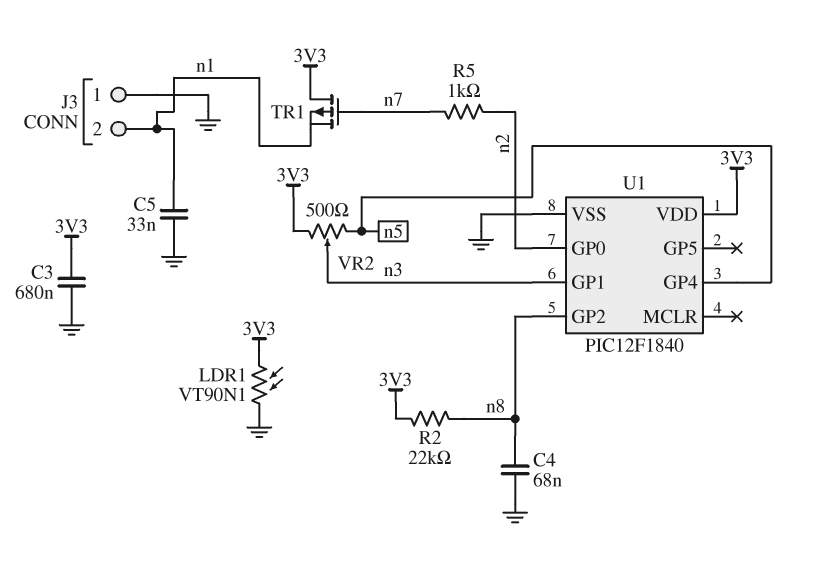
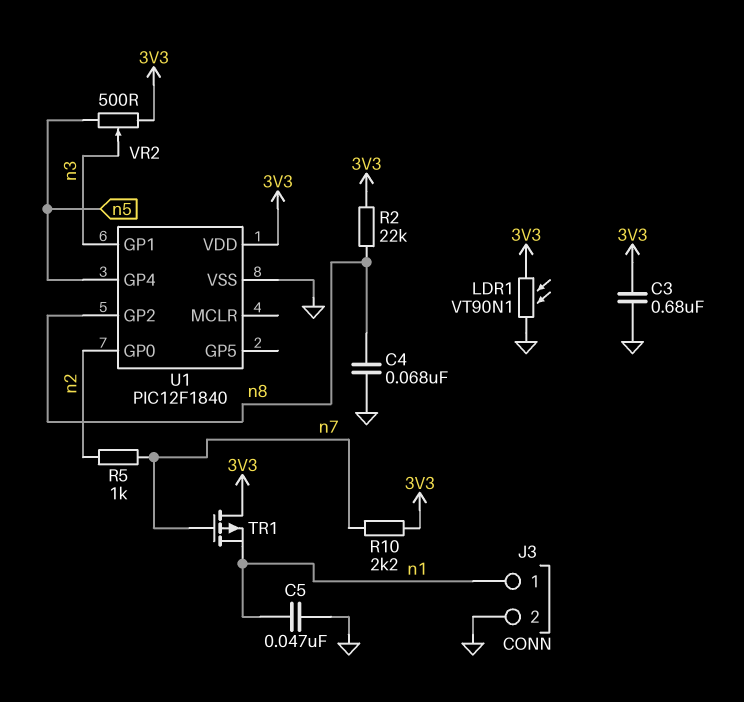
C5: 33nF (GND, n1) -> 47nF (GND, n1)
J3 pin 1: GND -> n1
J3 pin 2: n1 -> GND
R10: none -> 2.2k (3V3, n7)

